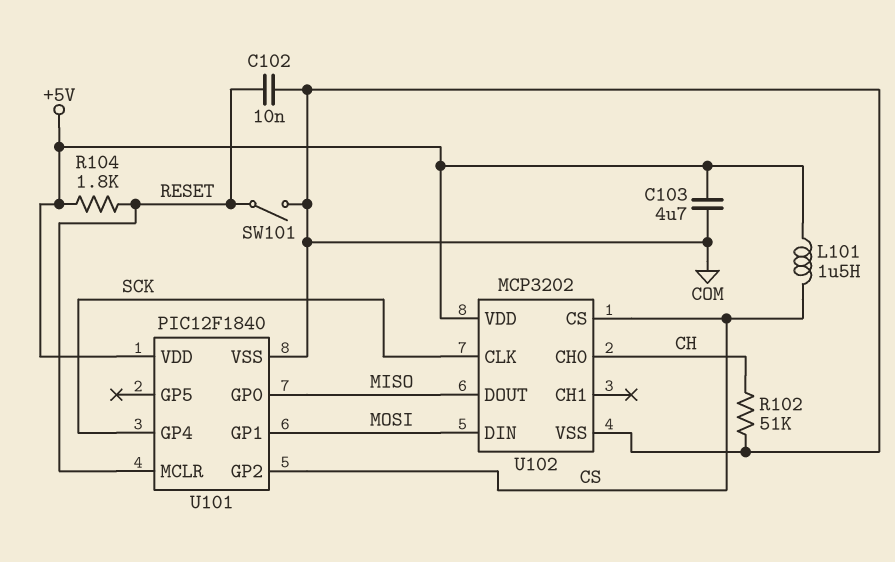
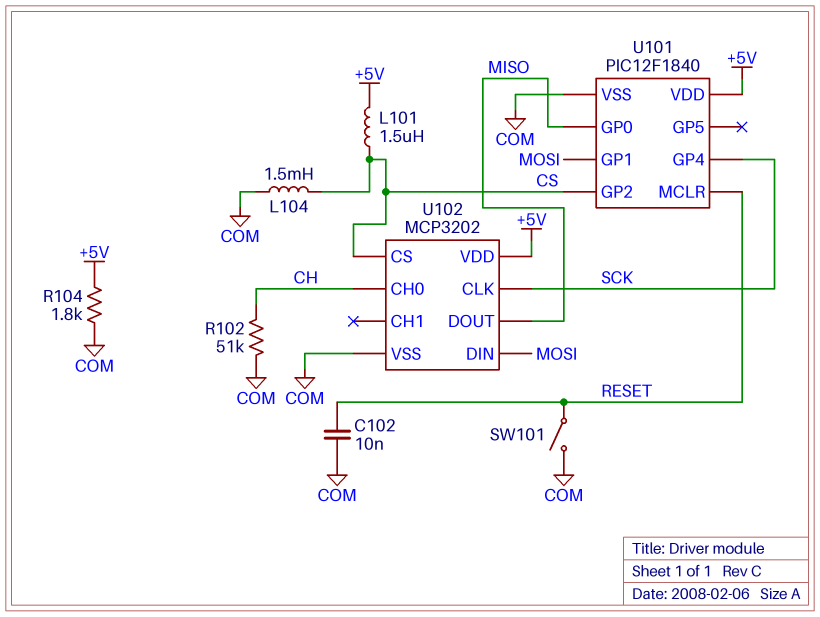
C103: 4.7uF (+5V, COM) -> none
L104: none -> 1.5mH (COM, CS)
R104: 1.8k (+5V, RESET) -> 1.8k (+5V, COM)

